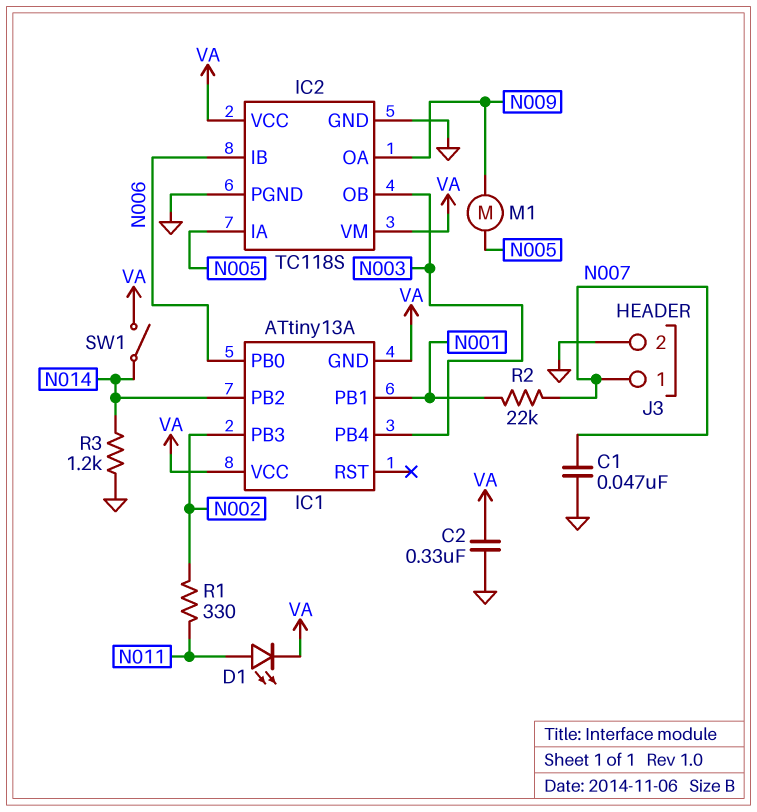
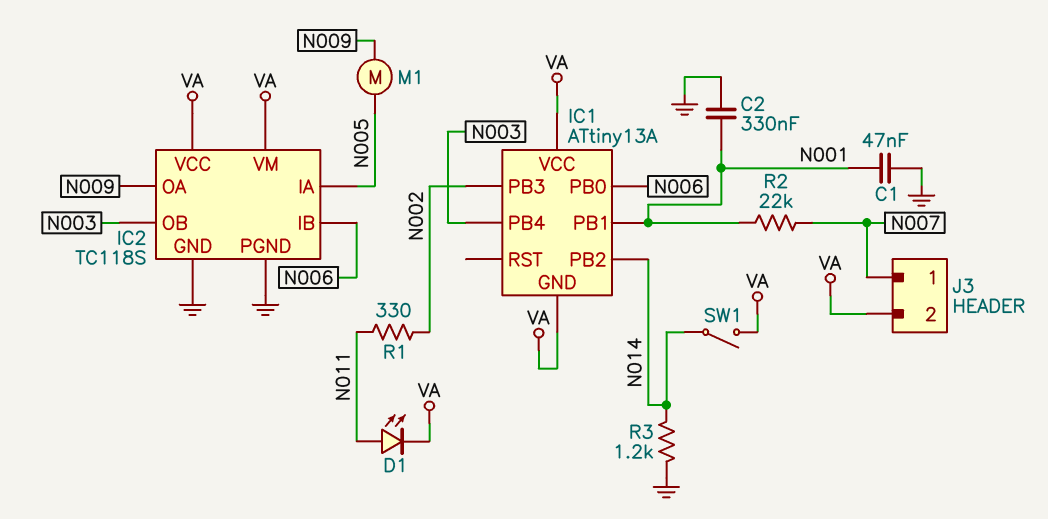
C1: 47nF (GND, N007) -> 47nF (GND, N001)
C2: 330nF (GND, VA) -> 330nF (GND, N001)
J3 pin 2: GND -> VA

